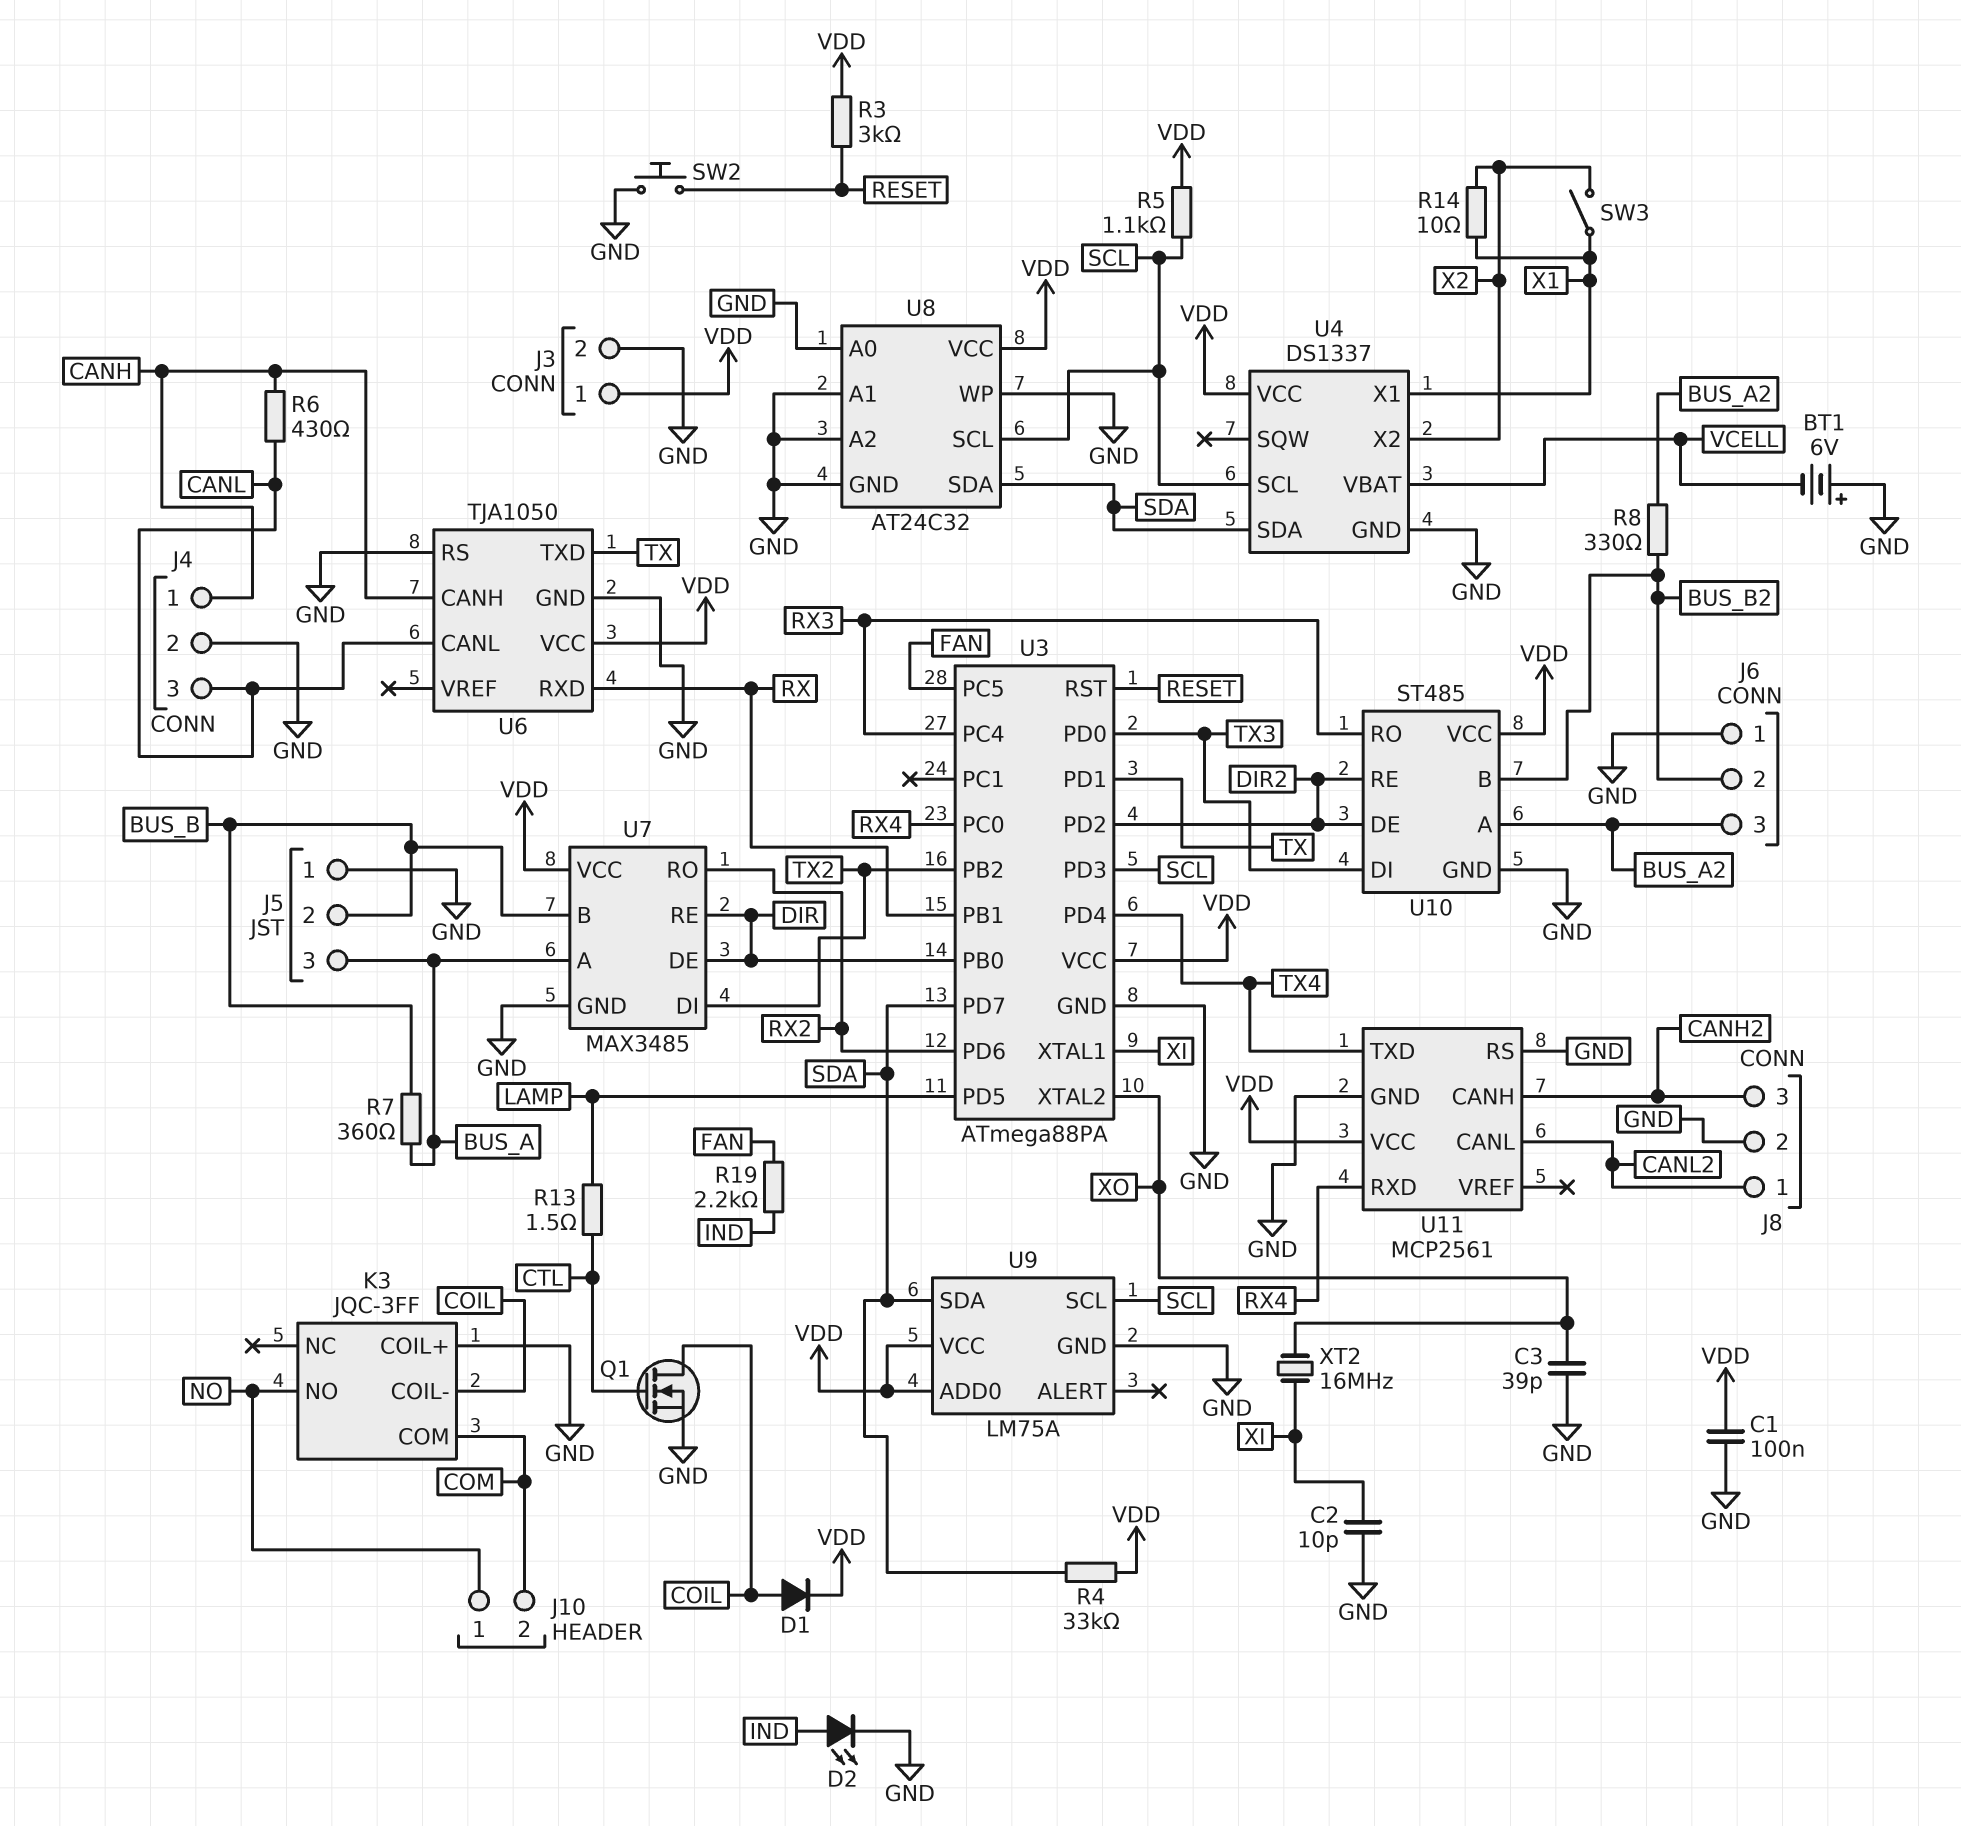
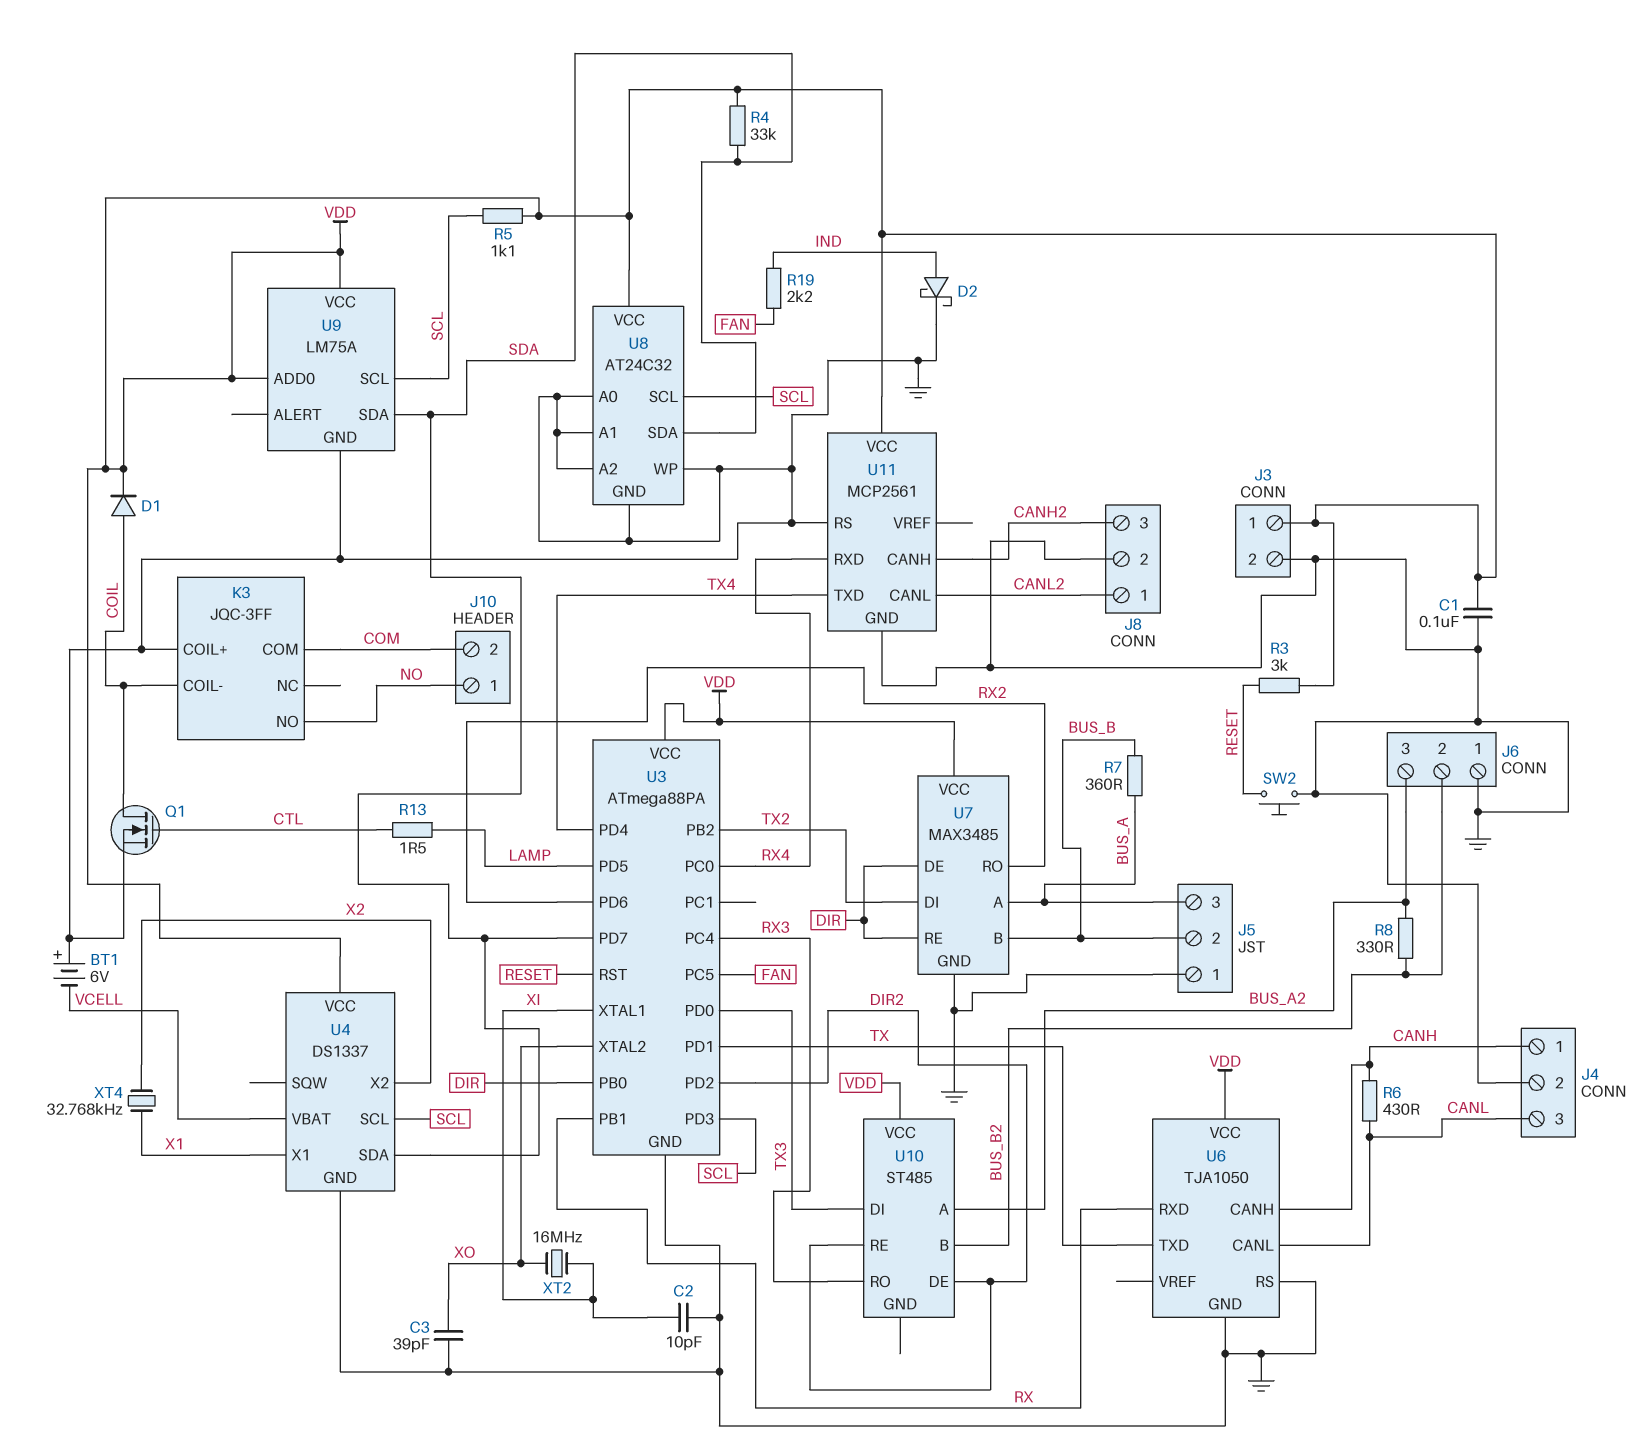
D2: LED (A IND, K GND) -> schottky (A IND, K GND)
R14: 10 (X1, X2) -> none
SW3: switch (X1, X2) -> none
U10 pin GND: GND -> none
XT4: none -> 32.768kHz (X1, X2)

